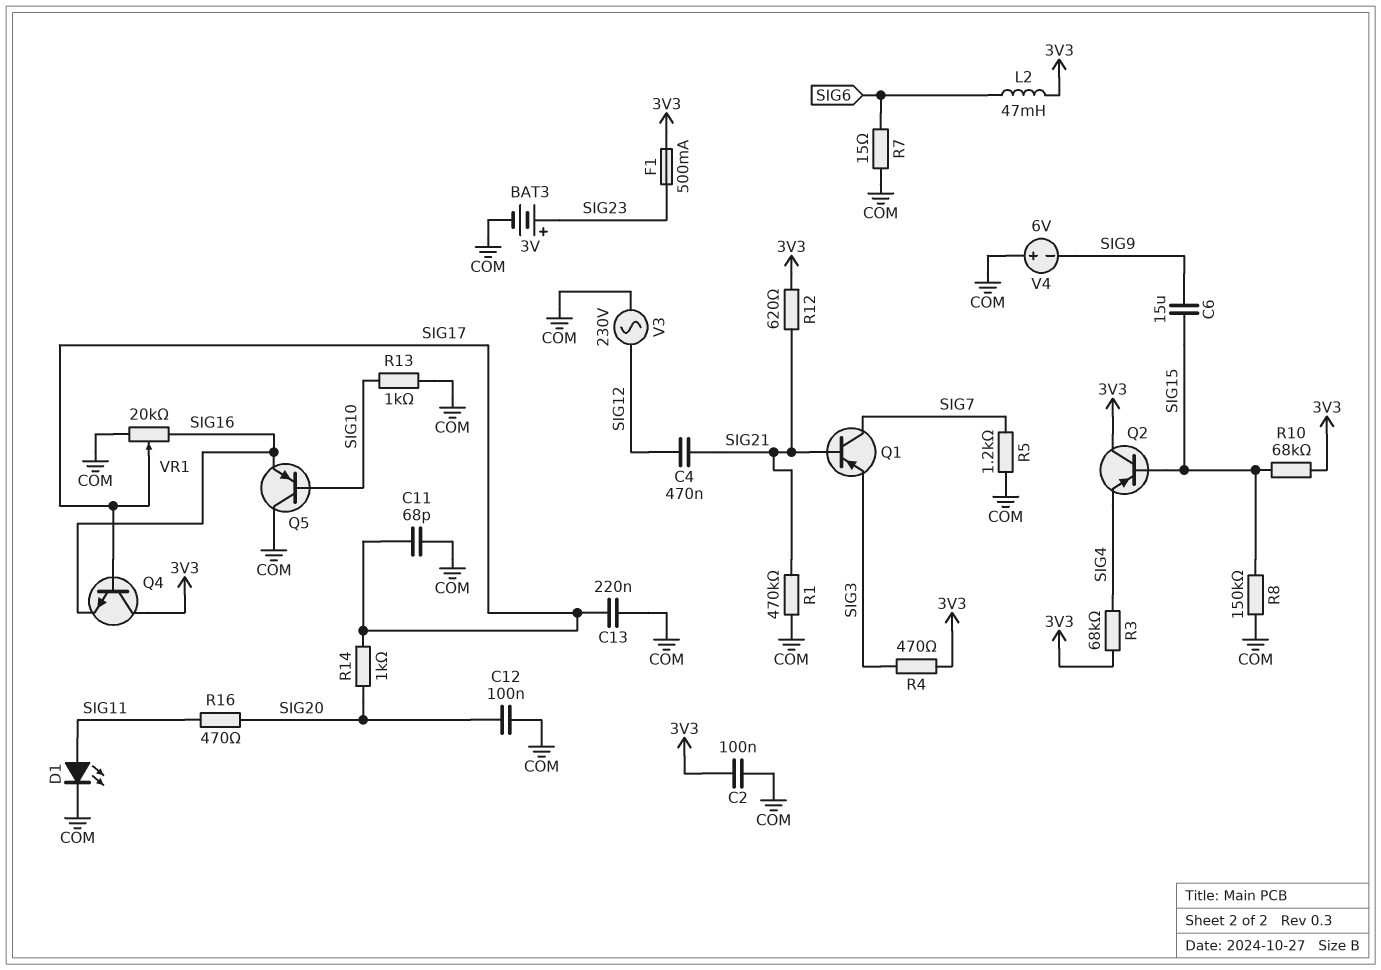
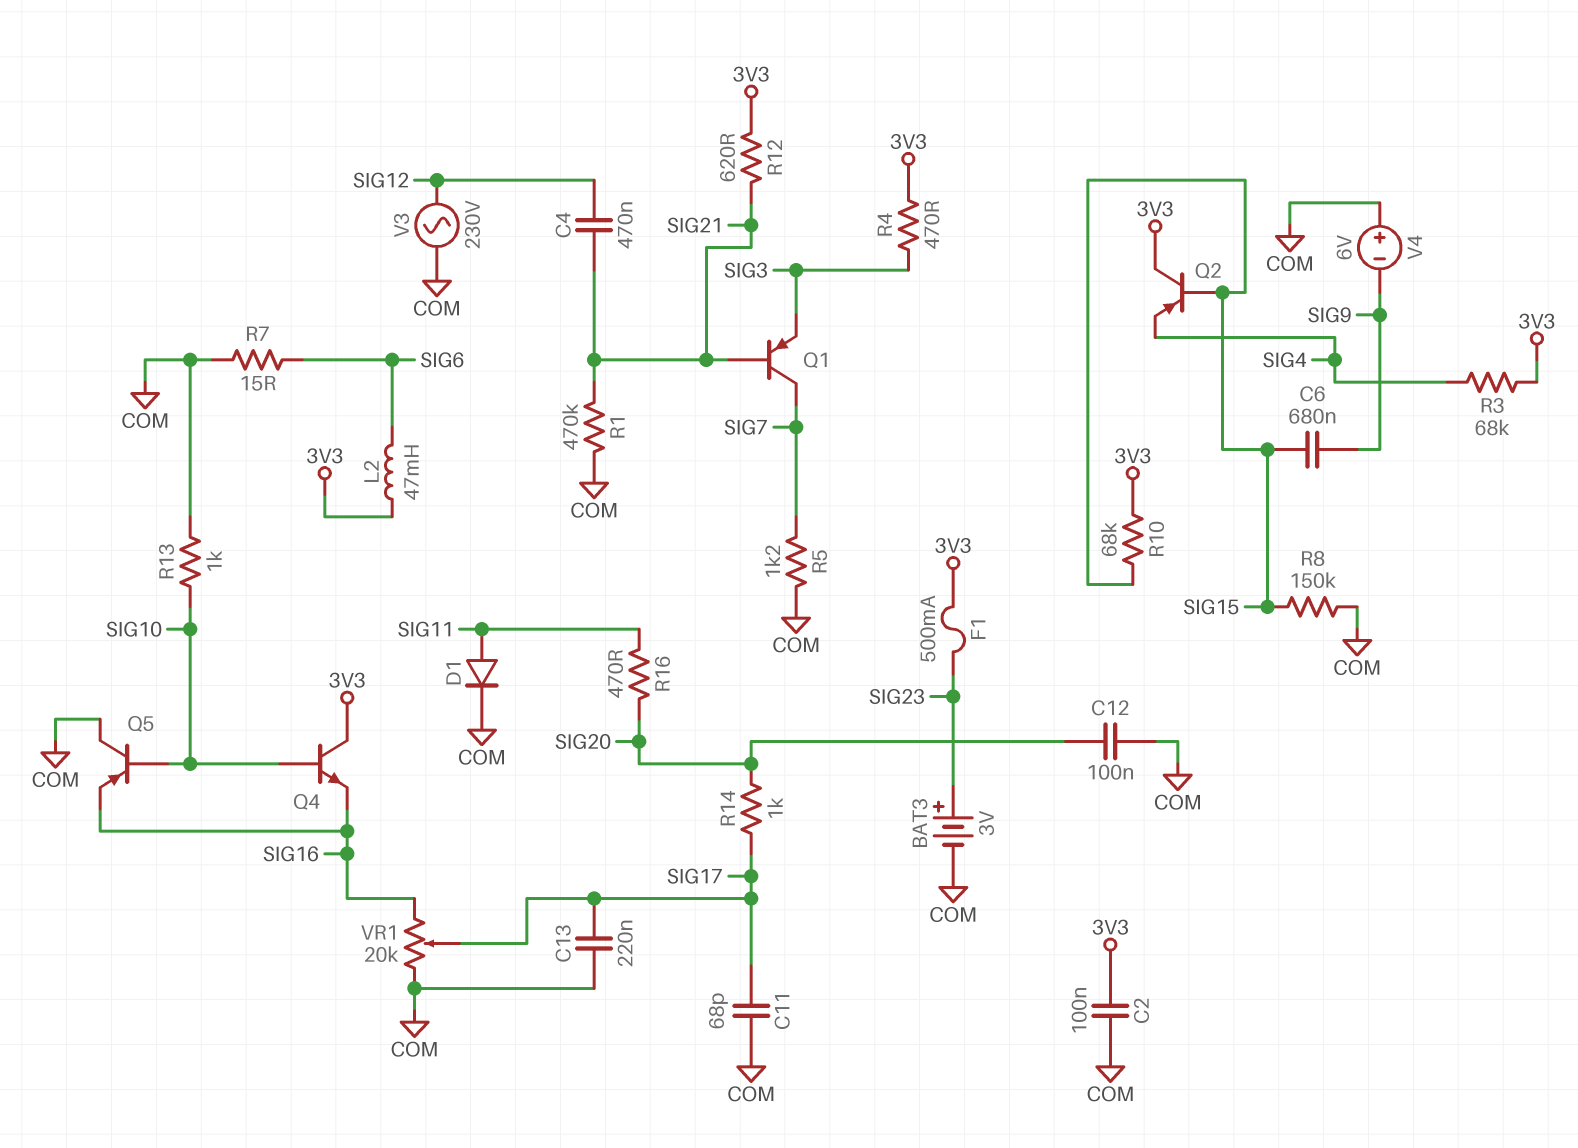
C6: 15uF (SIG9, SIG15) -> 680nF (SIG9, SIG15)
D1: LED (A SIG11, K COM) -> diode (A SIG11, K COM)
Q4: NPN (B SIG17, C 3V3, E SIG16) -> NPN (B SIG10, C 3V3, E SIG16)

